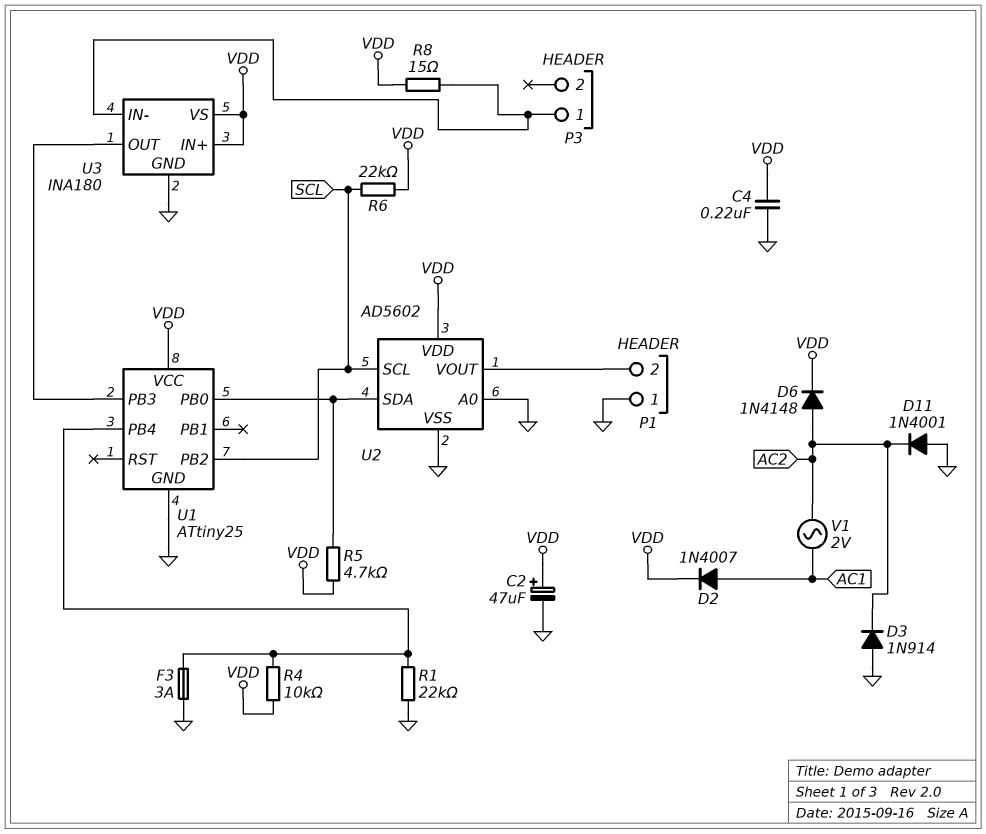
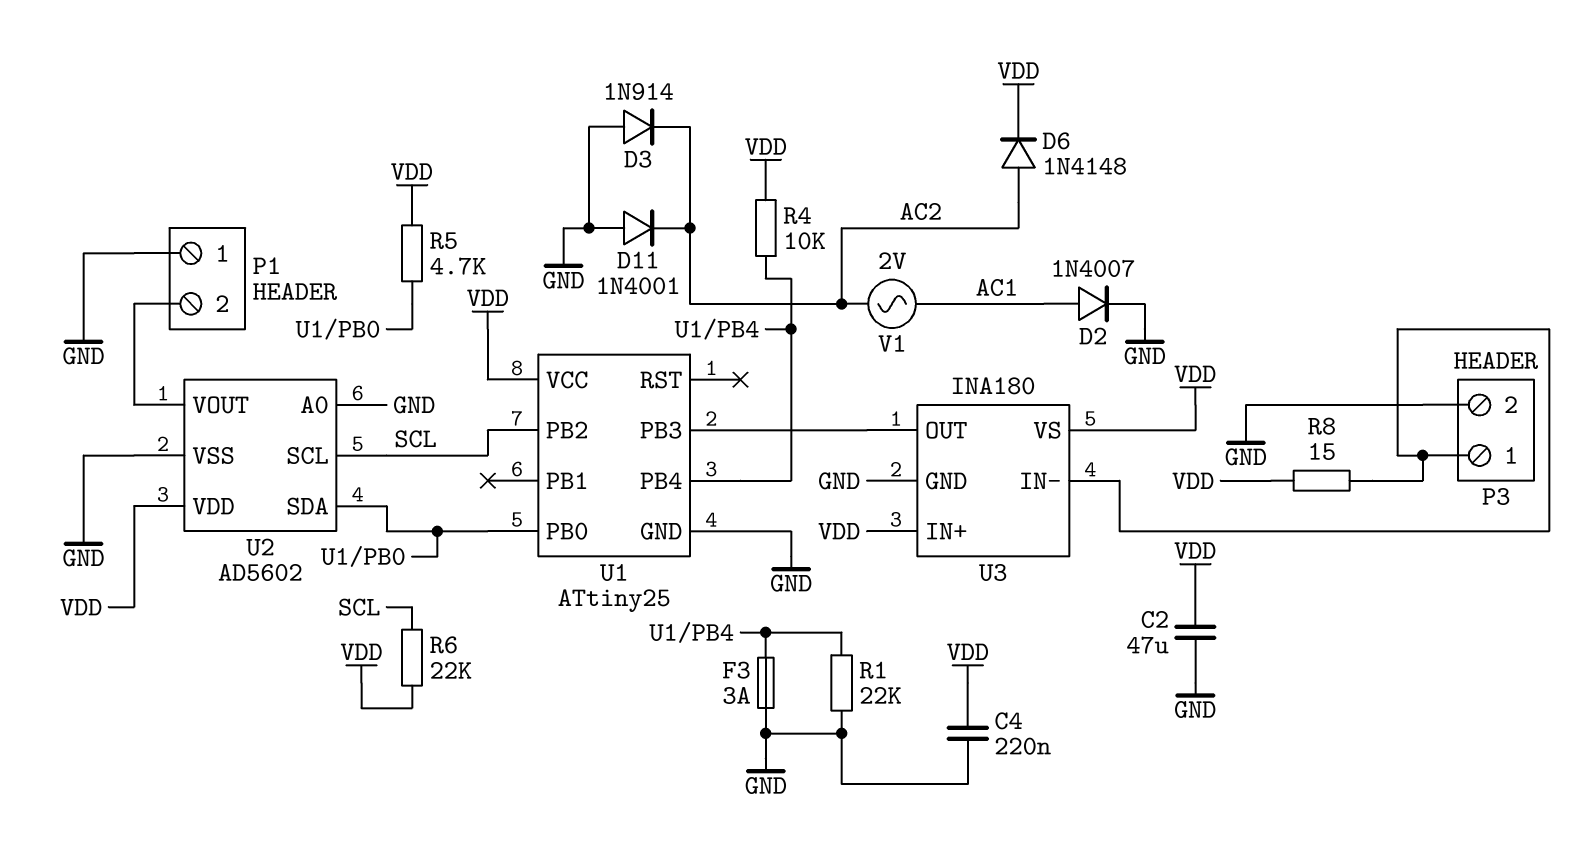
C2: 47uF (plus VDD, minus GND) -> 47uF (GND, VDD)
D2: diode 1N4007 (A AC1, K VDD) -> diode 1N4007 (A AC1, K GND)
P3 pin 2: none -> GND

